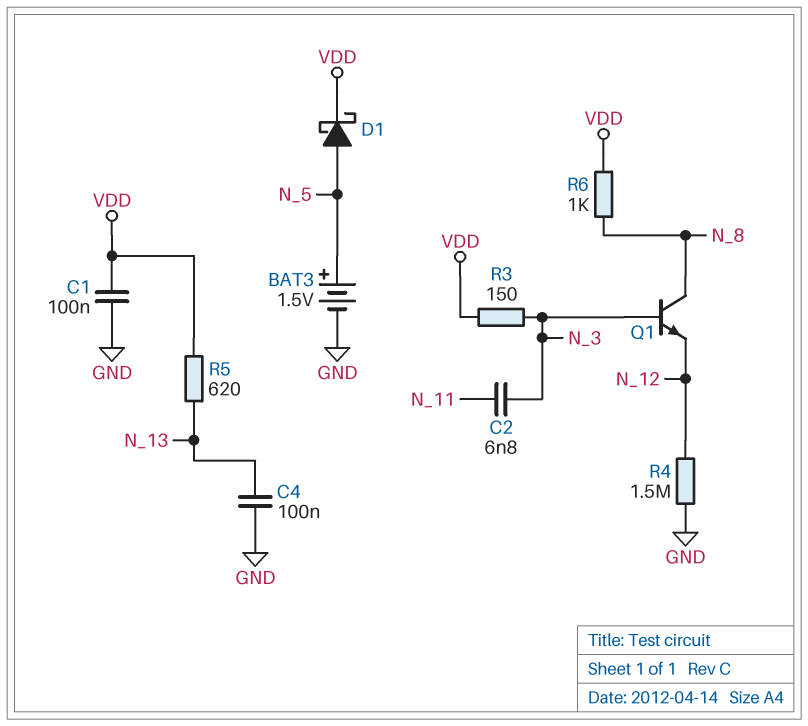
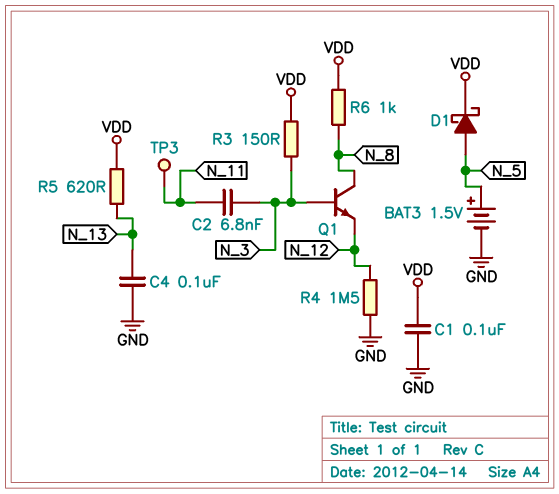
TP3: none -> test point (N_11)

